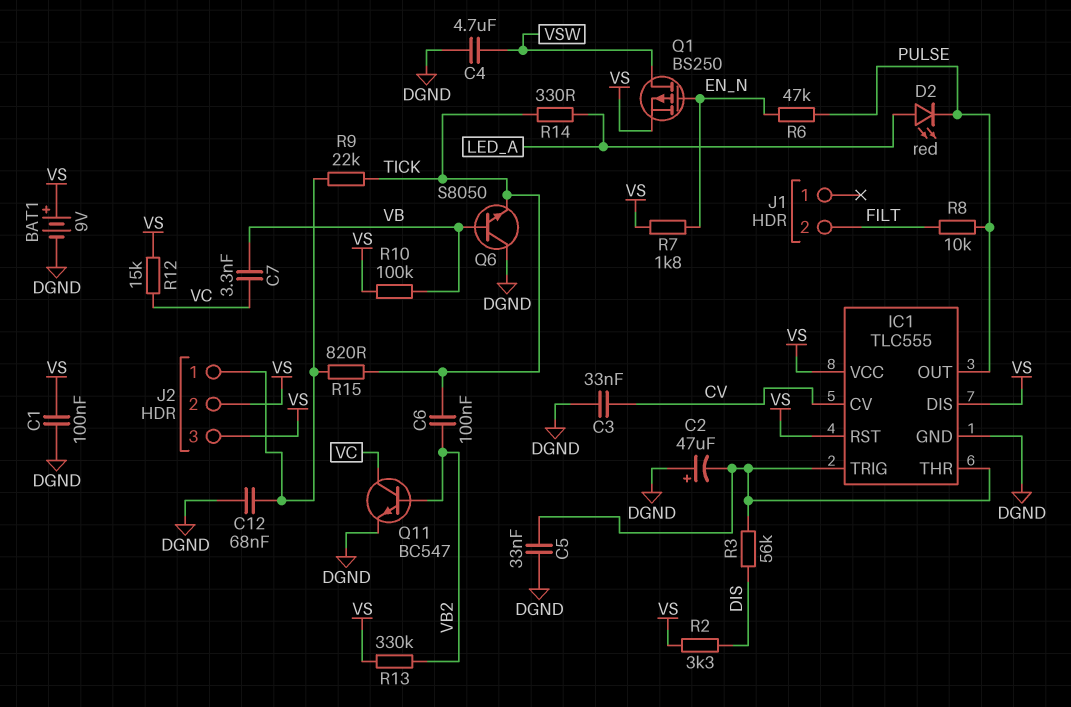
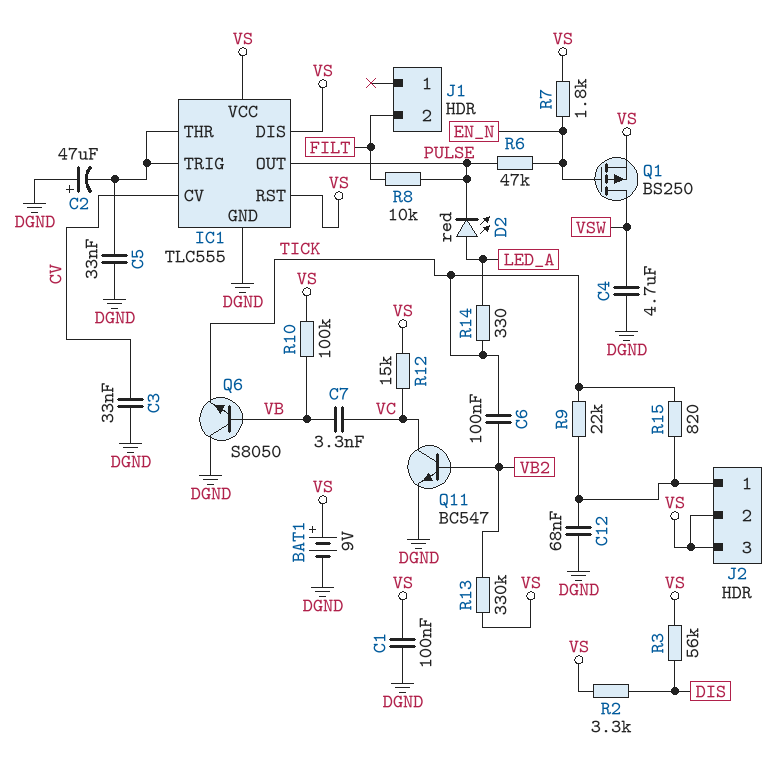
R3: 56k (DIS, IC1/THR) -> 56k (DIS, VS)

